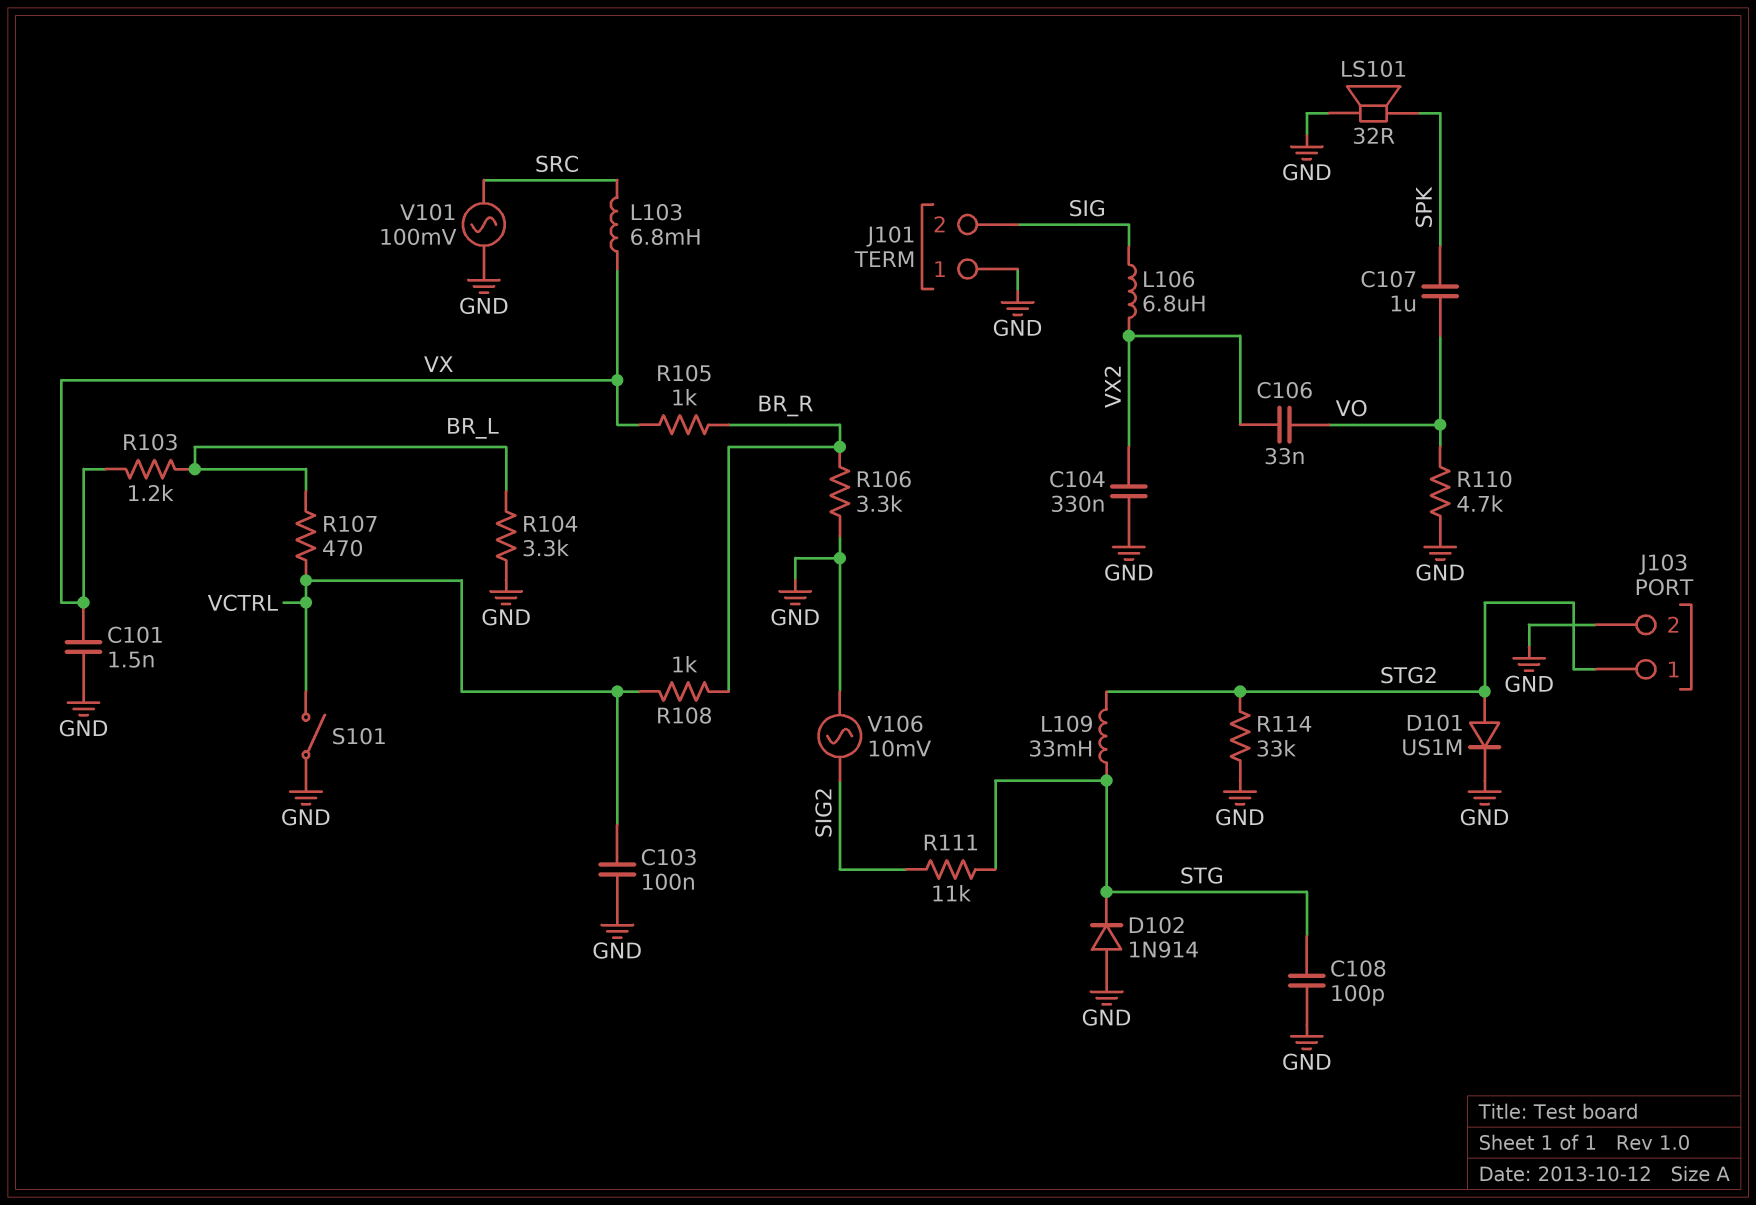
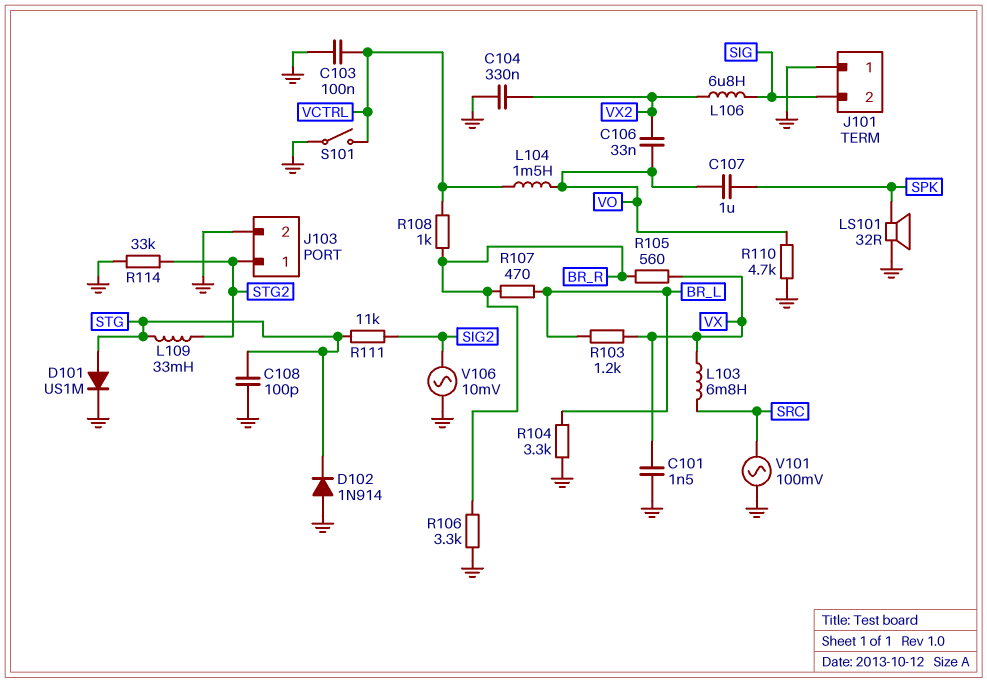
D101: diode US1M (A STG2, K GND) -> diode US1M (A STG, K GND)
L104: none -> 1.5mH (VCTRL, VO)
R105: 1k (BR_R, VX) -> 560 (BR_R, VX)
R107: 470 (BR_L, VCTRL) -> 470 (BR_L, BR_R)

